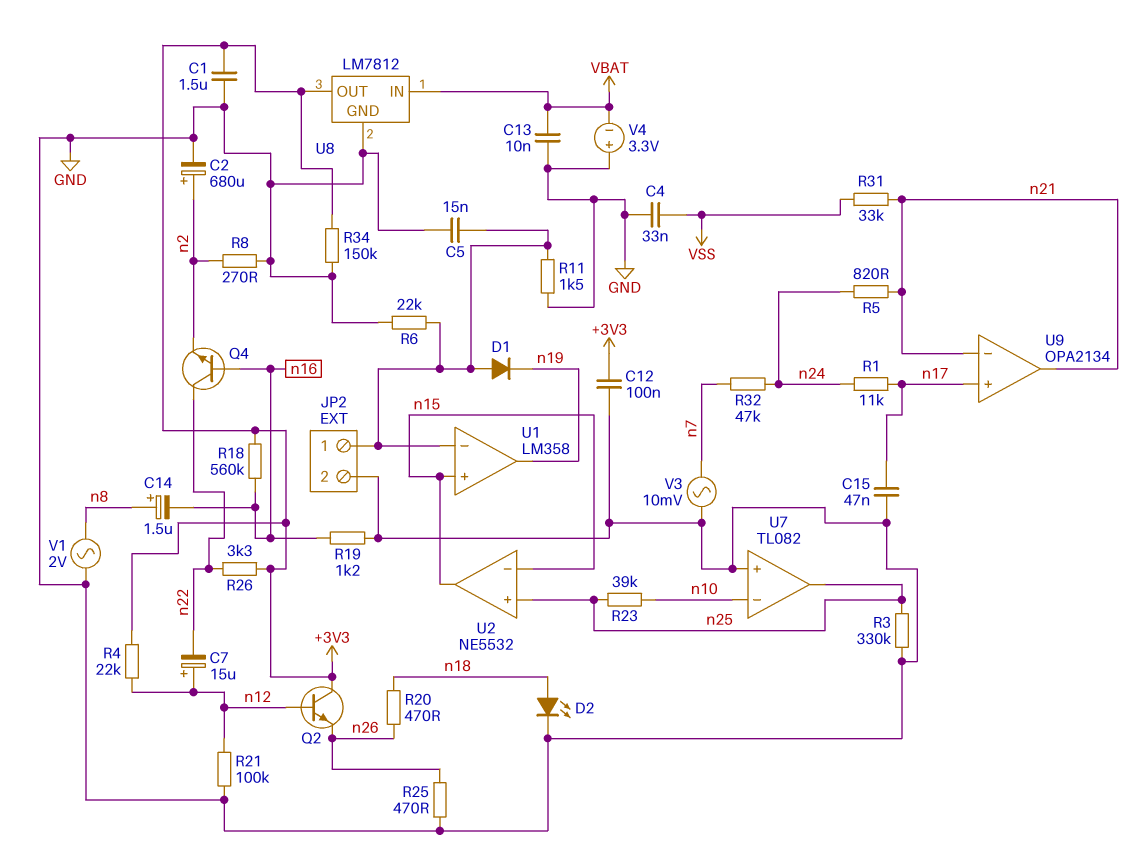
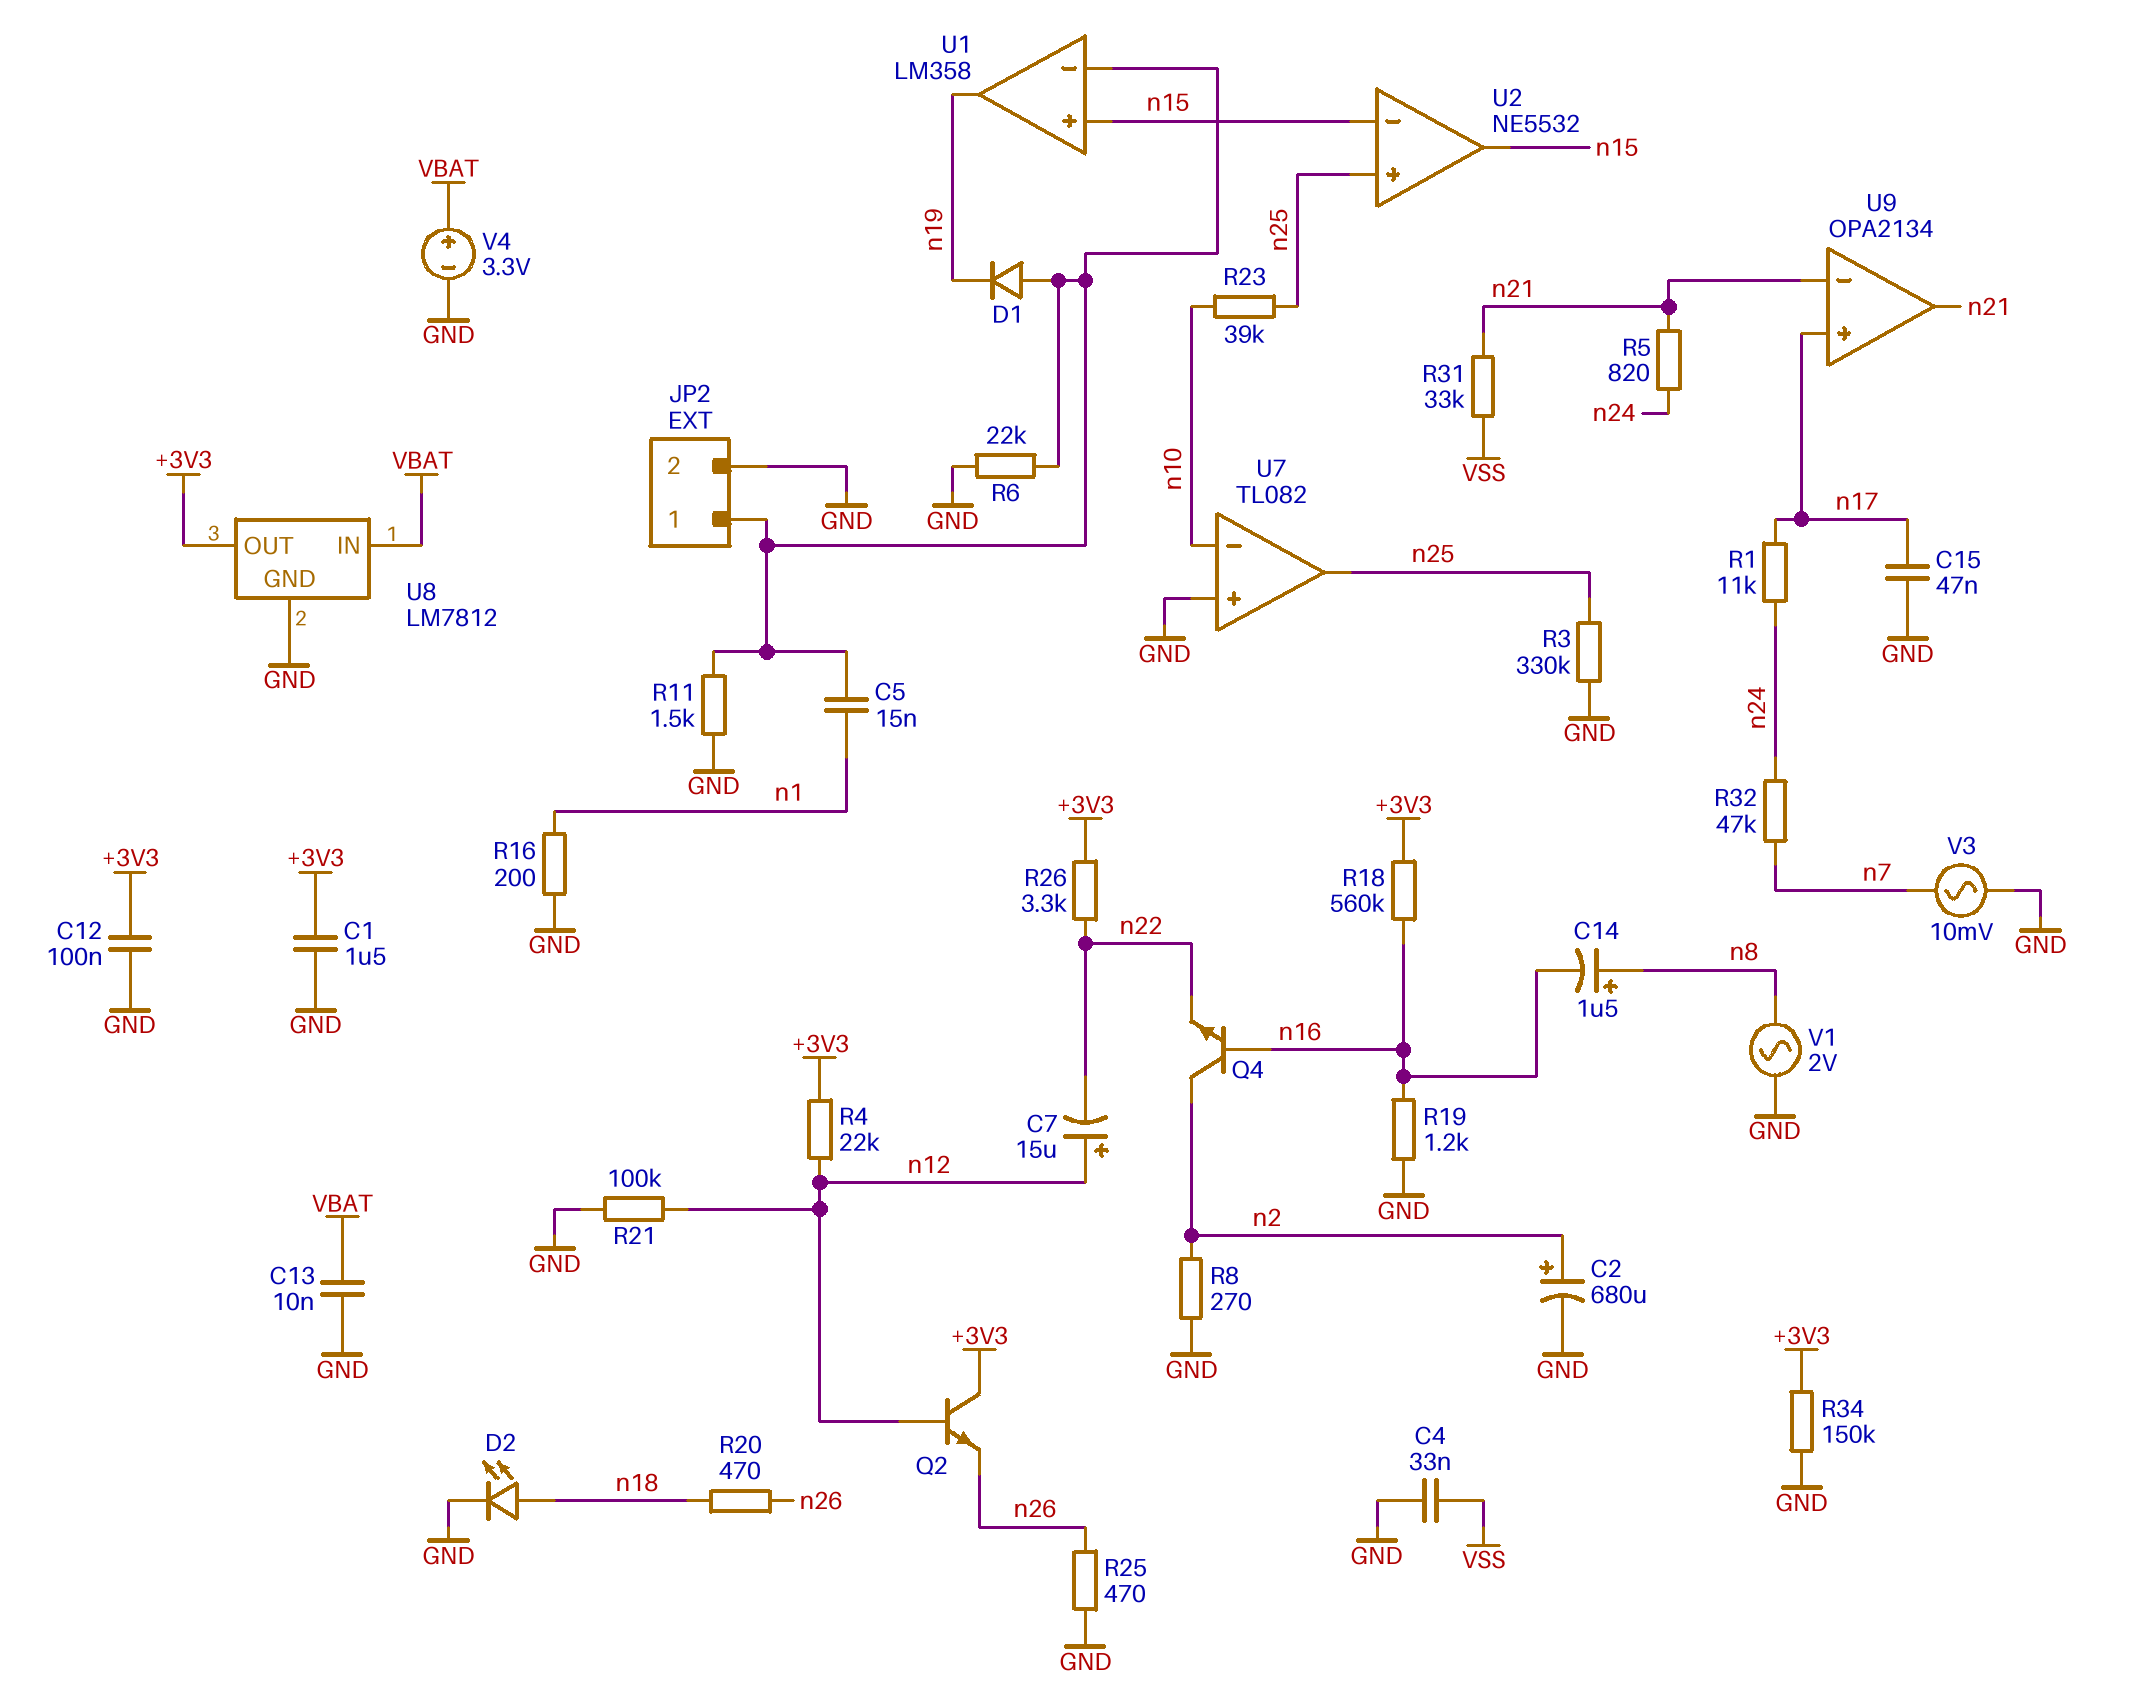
C5: 15nF (GND, JP2/1) -> 15nF (JP2/1, n1)
Q4: NPN (B n16, C n22, E n2) -> NPN (B n16, C n2, E n22)
R16: none -> 200 (GND, n1)
V4: 3.3V (plus GND, minus VBAT) -> 3.3V (plus VBAT, minus GND)

